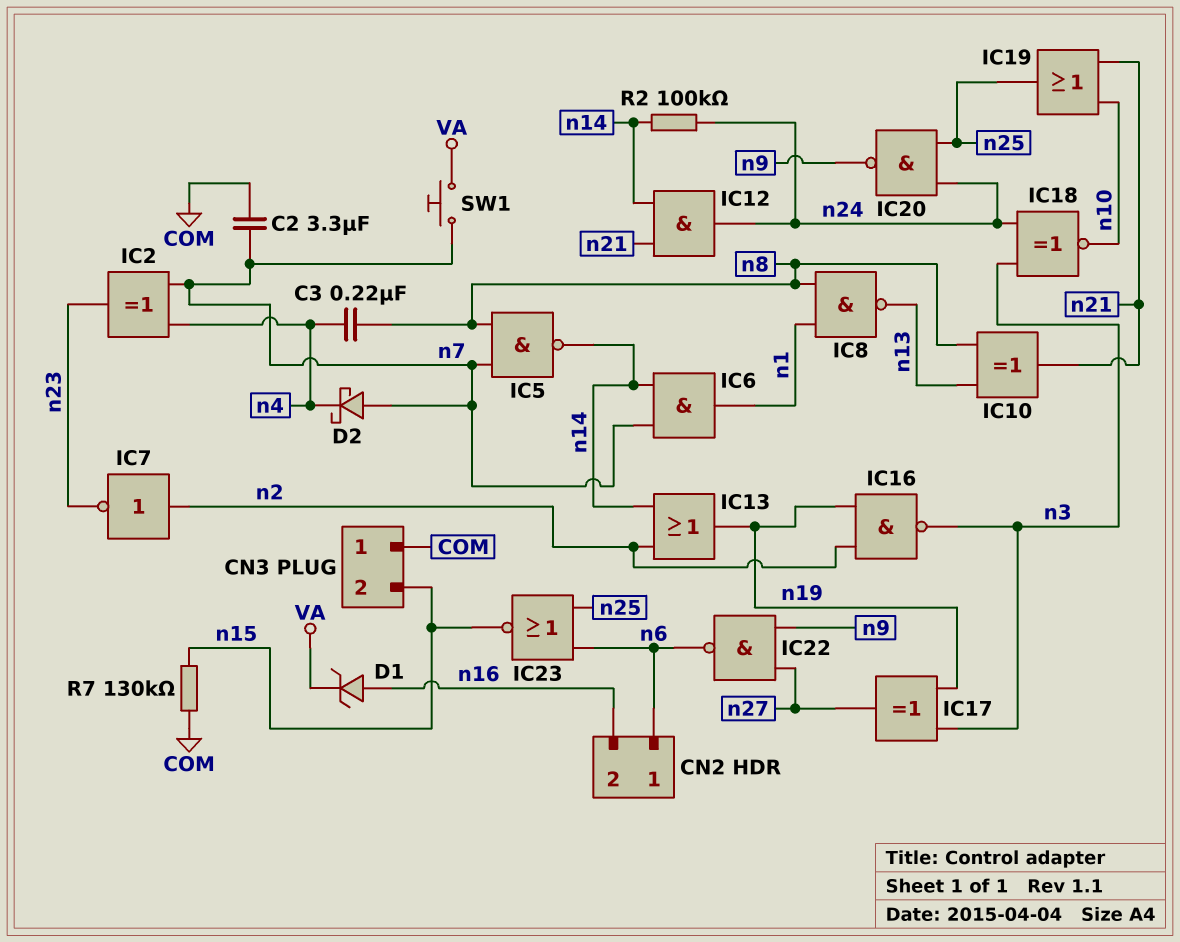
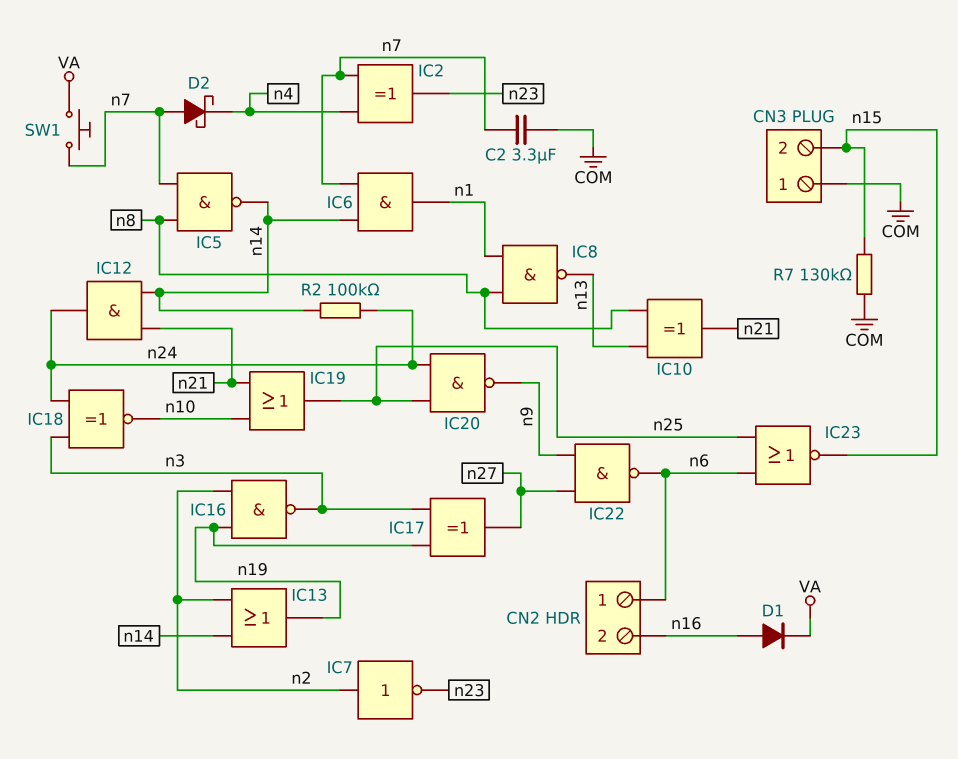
C3: 220nF (n4, n8) -> none
D1: zener (A n16, K VA) -> diode (A n16, K VA)

